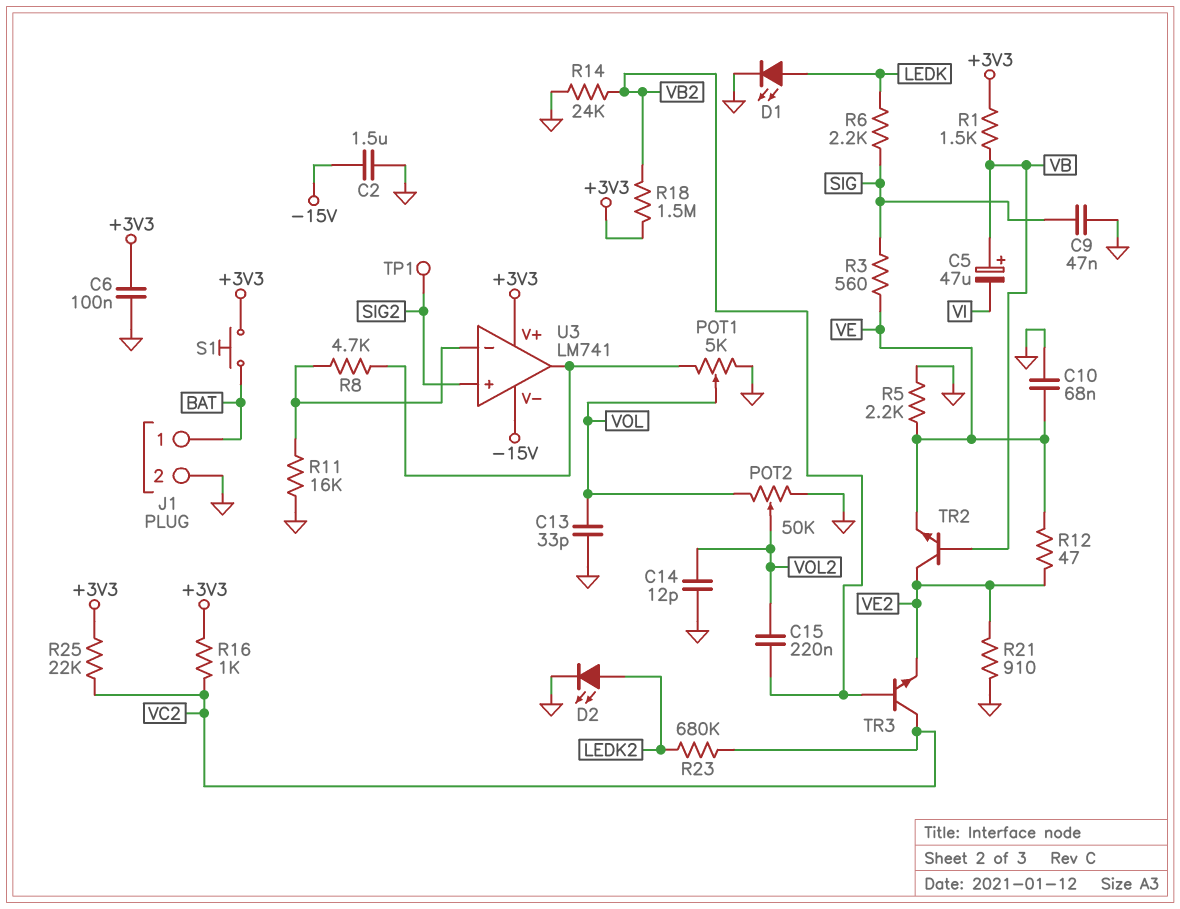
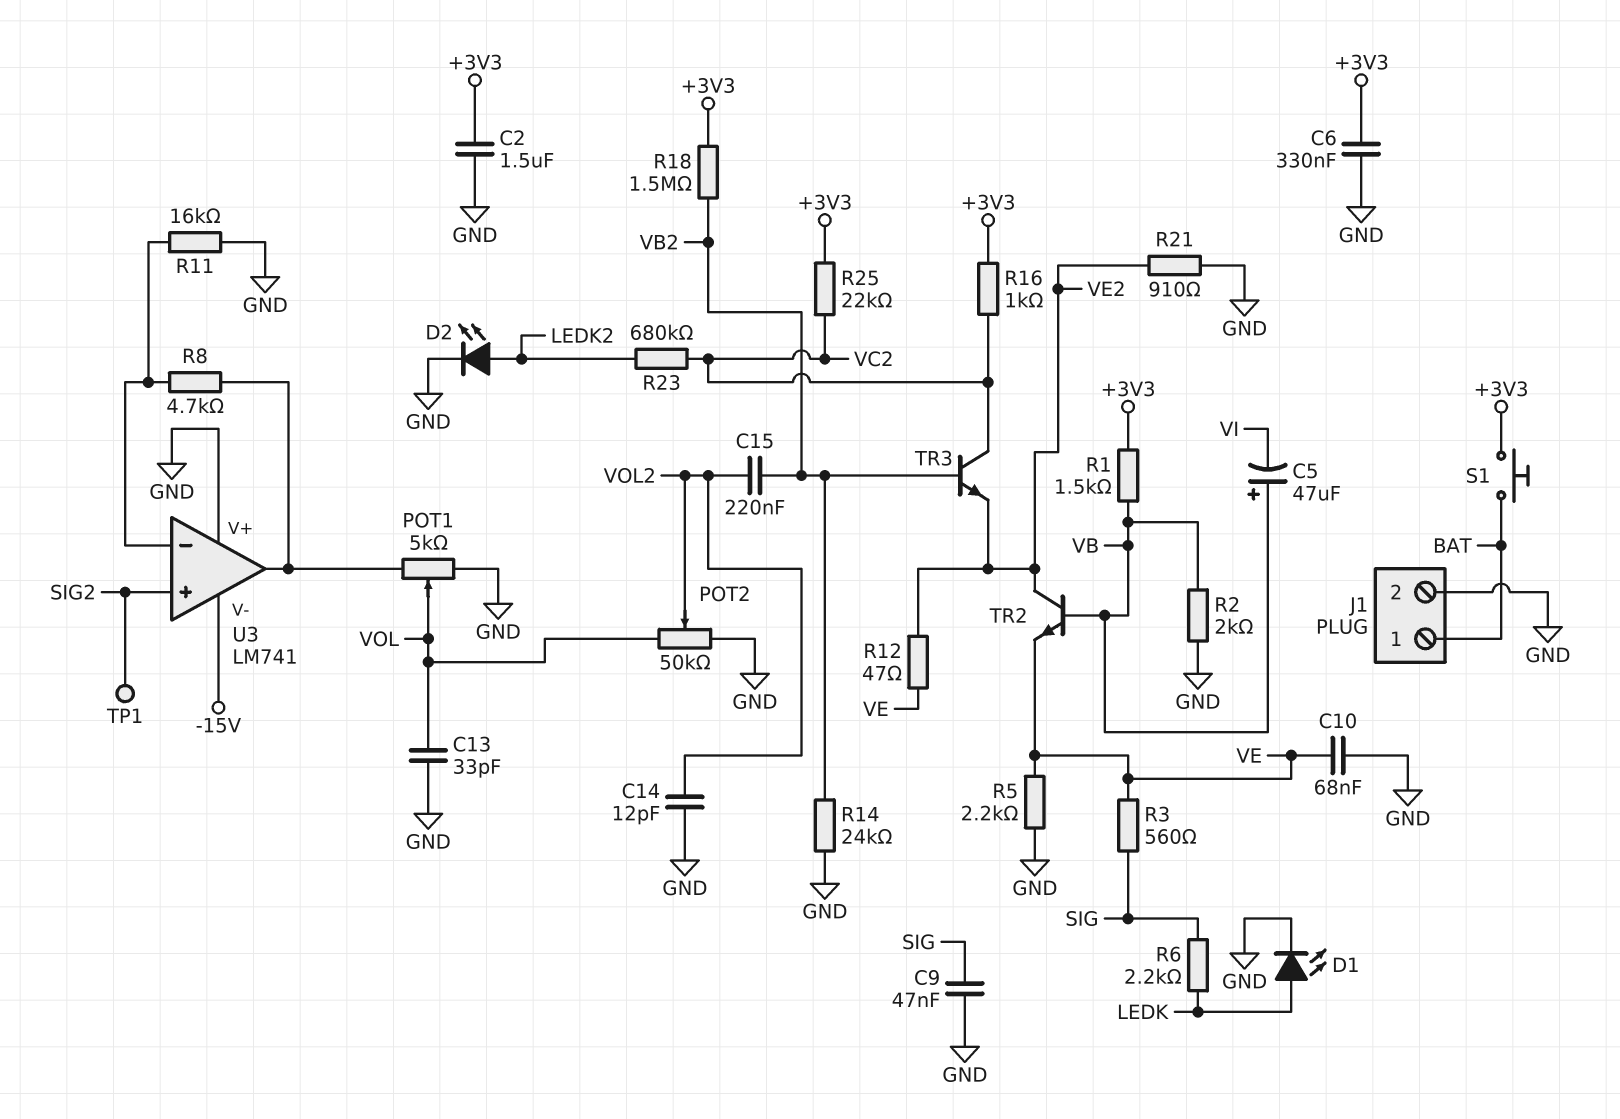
C2: 1.5uF (-15V, GND) -> 1.5uF (+3V3, GND)
C6: 100nF (+3V3, GND) -> 330nF (+3V3, GND)
R2: none -> 2k (GND, VB)
U3 pin V+: +3V3 -> GND

